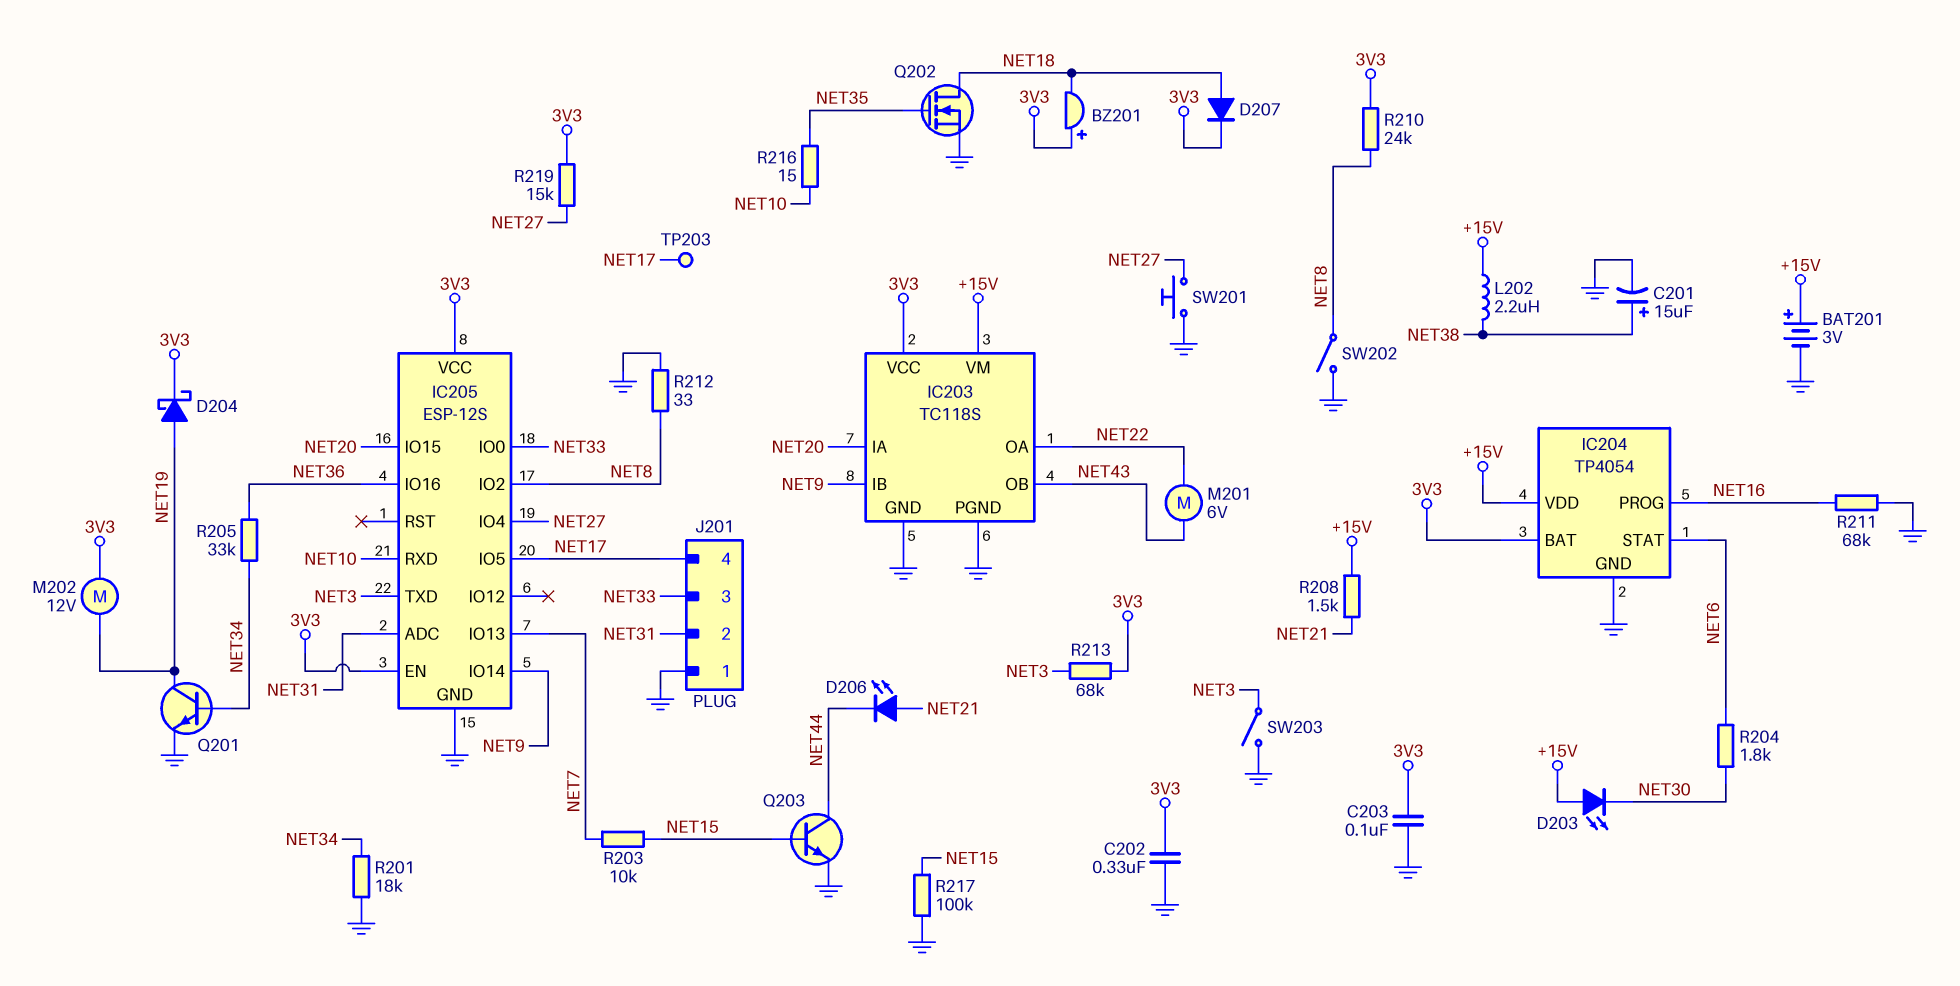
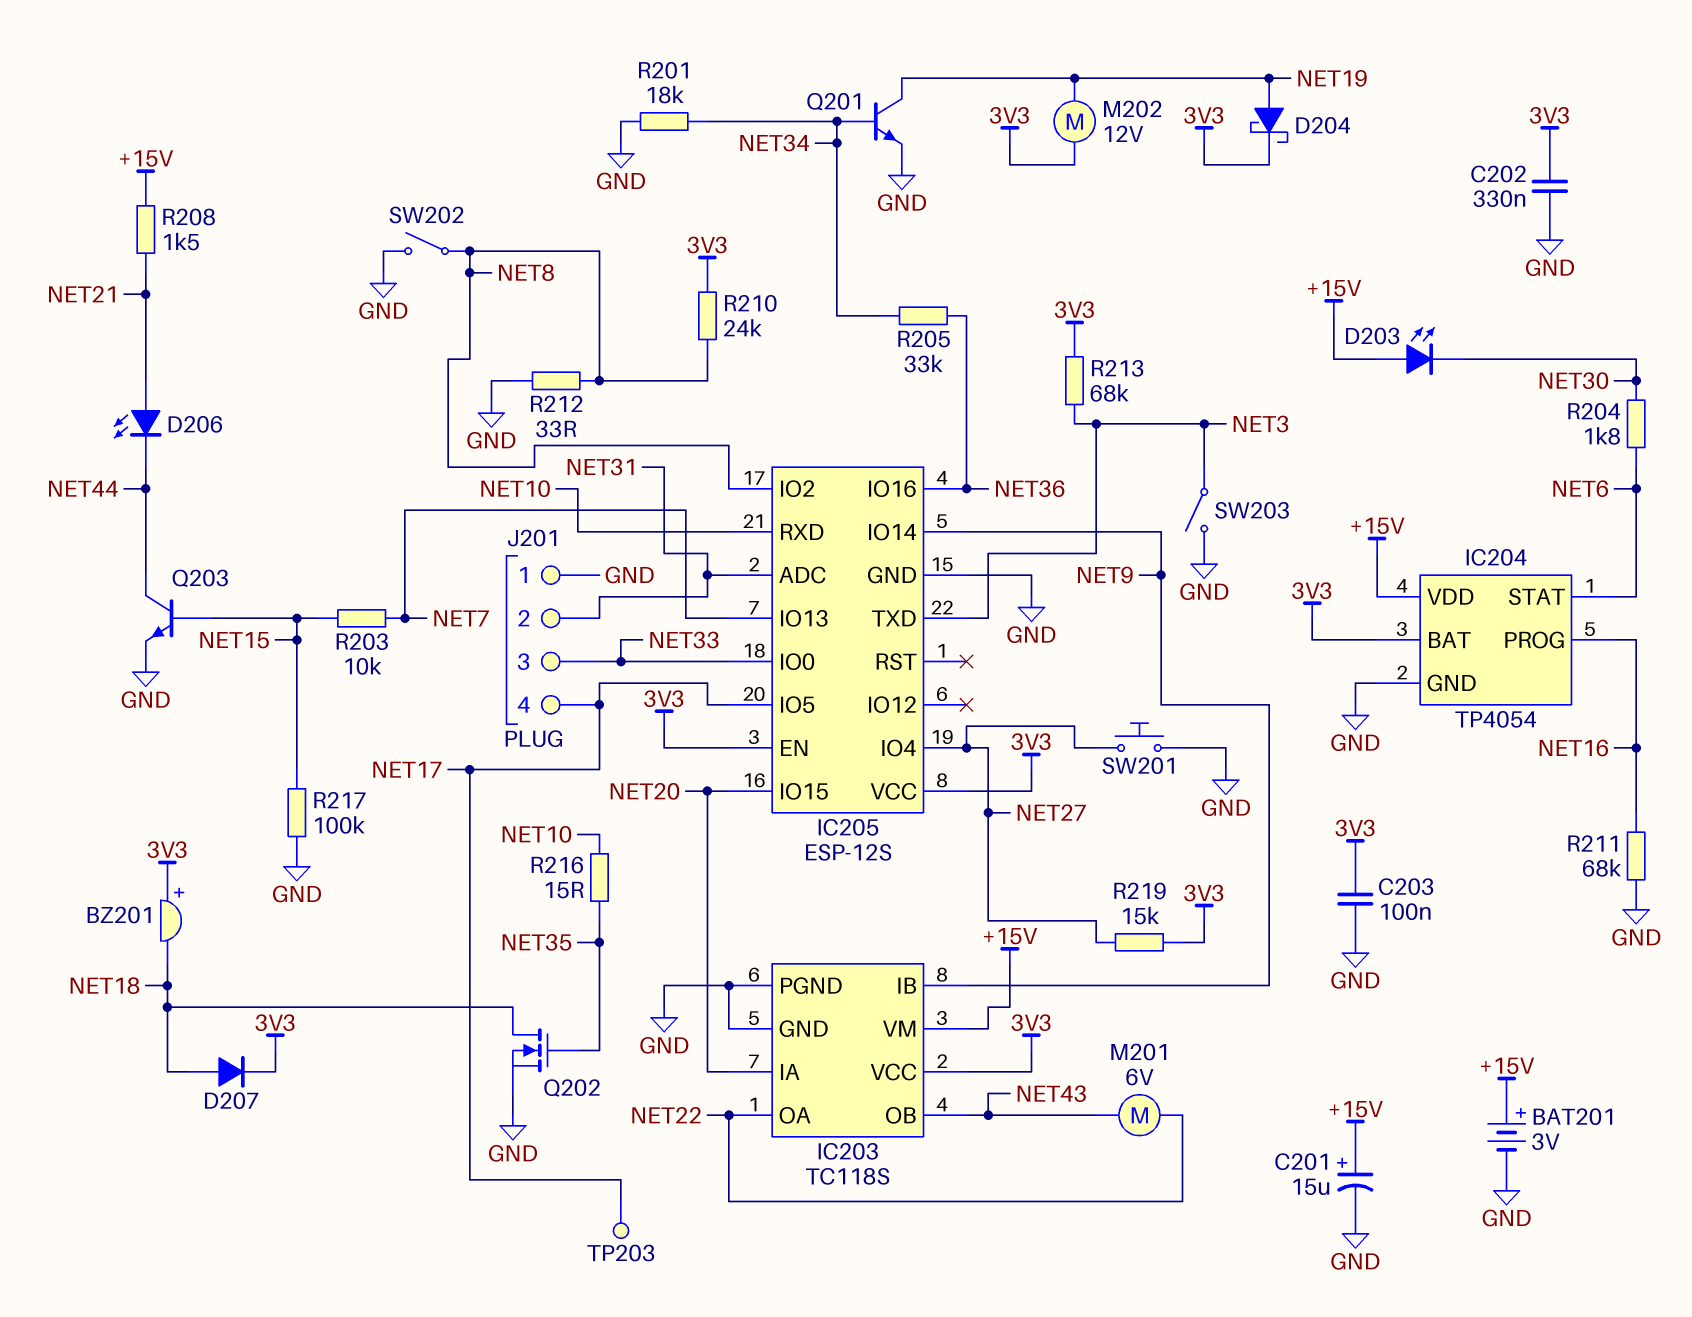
C201: 15uF (plus NET38, minus GND) -> 15uF (plus +15V, minus GND)
L202: 2.2uH (+15V, NET38) -> none

